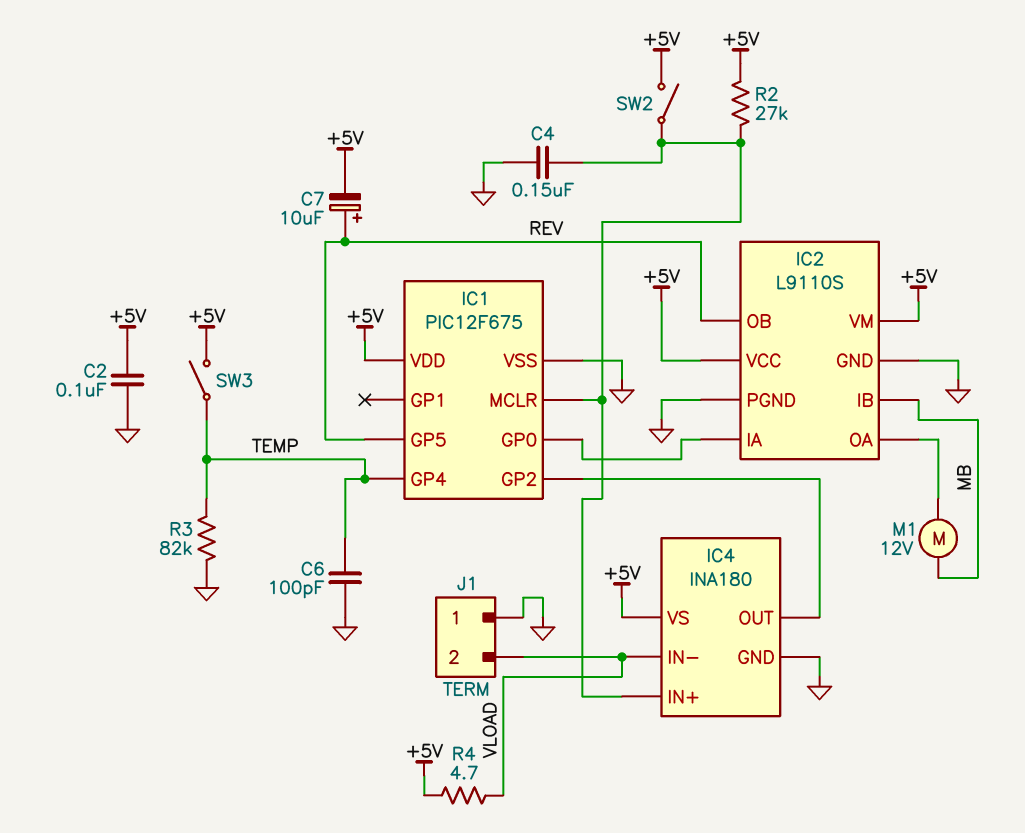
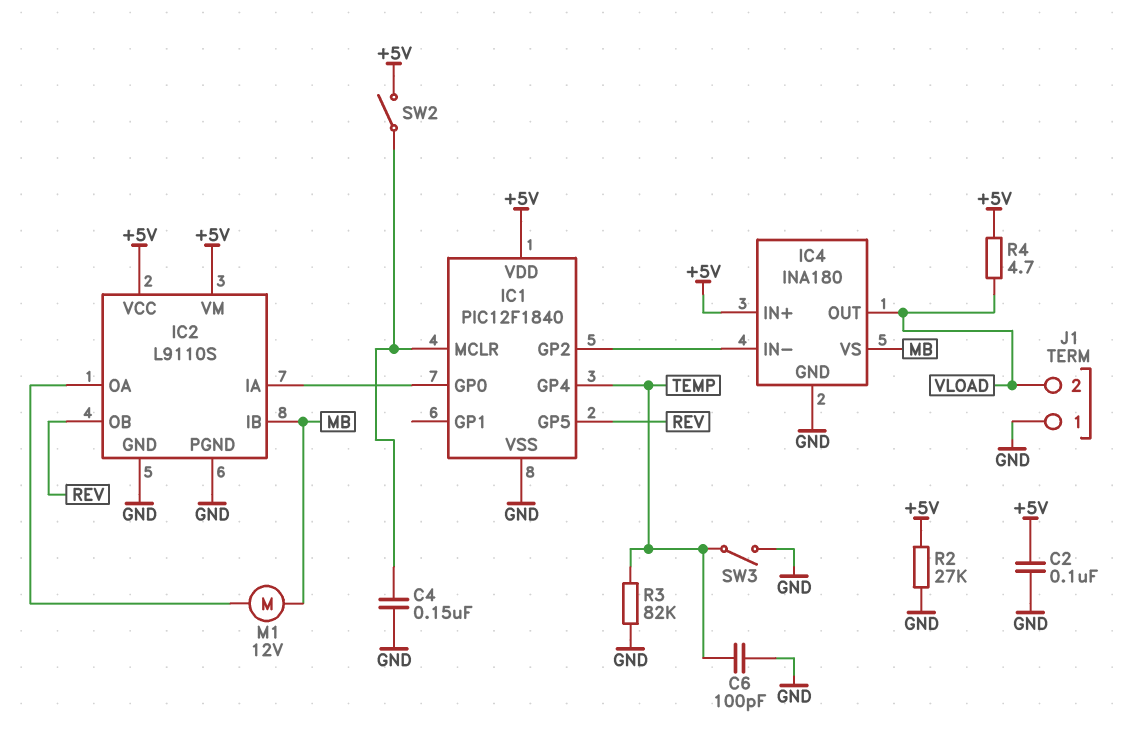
C7: 10uF (plus REV, minus +5V) -> none
IC1: PIC12F675 -> PIC12F1840
IC4 pin IN+: IC1/MCLR -> +5V
IC4 pin IN-: VLOAD -> IC1/GP2
IC4 pin OUT: IC1/GP2 -> VLOAD
IC4 pin VS: +5V -> MB
R2: 27k (+5V, IC1/MCLR) -> 27k (+5V, GND)
SW3: switch (+5V, TEMP) -> switch (GND, TEMP)

